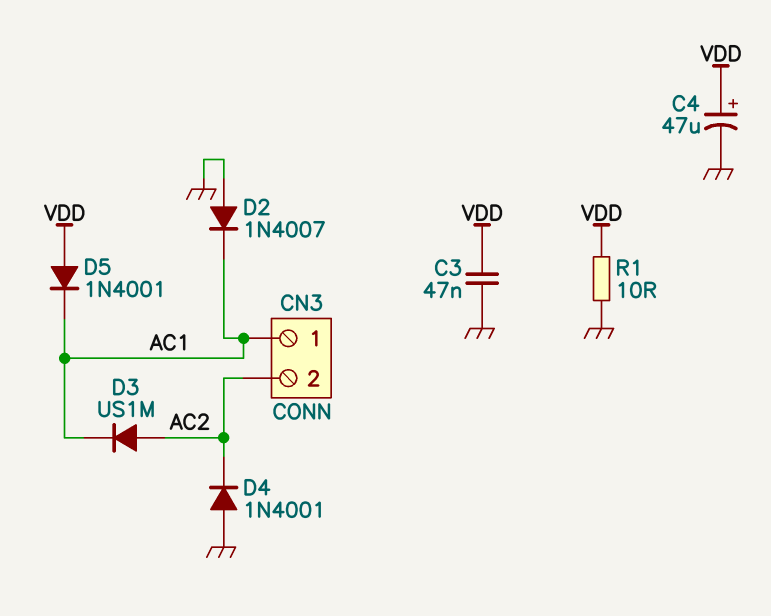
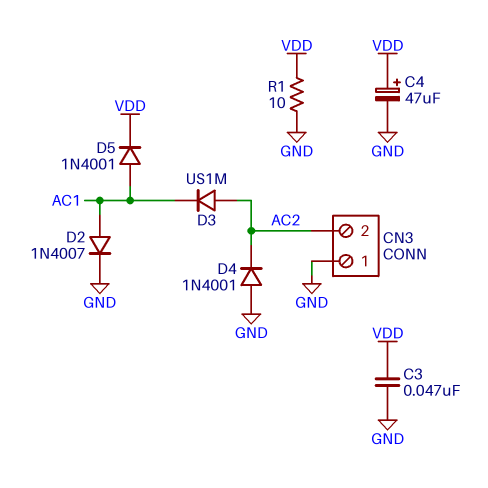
CN3 pin 1: AC1 -> GND
D2: diode 1N4007 (A GND, K AC1) -> diode 1N4007 (A AC1, K GND)
D5: diode 1N4001 (A VDD, K AC1) -> diode 1N4001 (A AC1, K VDD)

